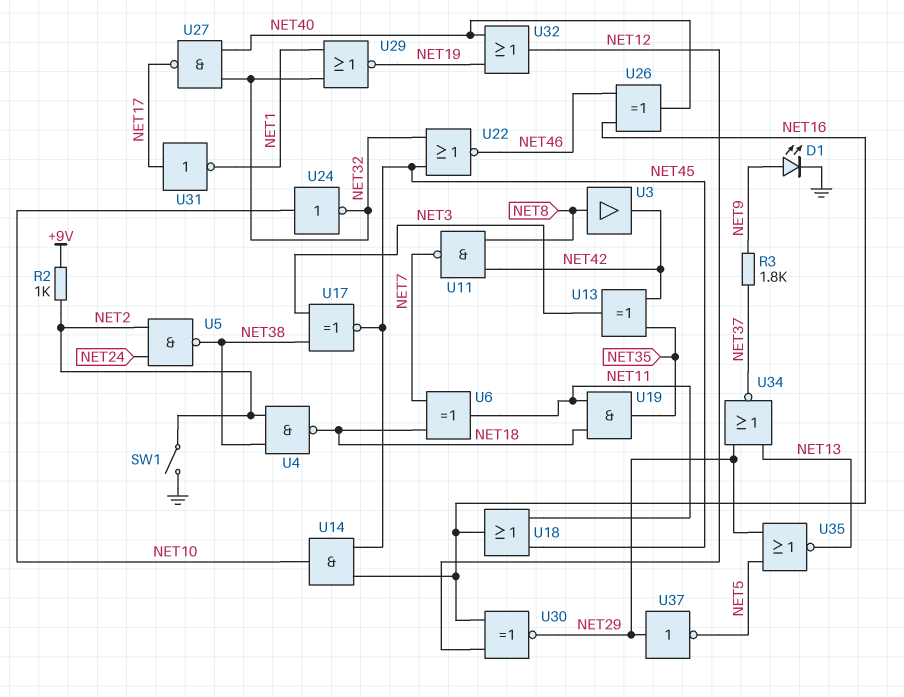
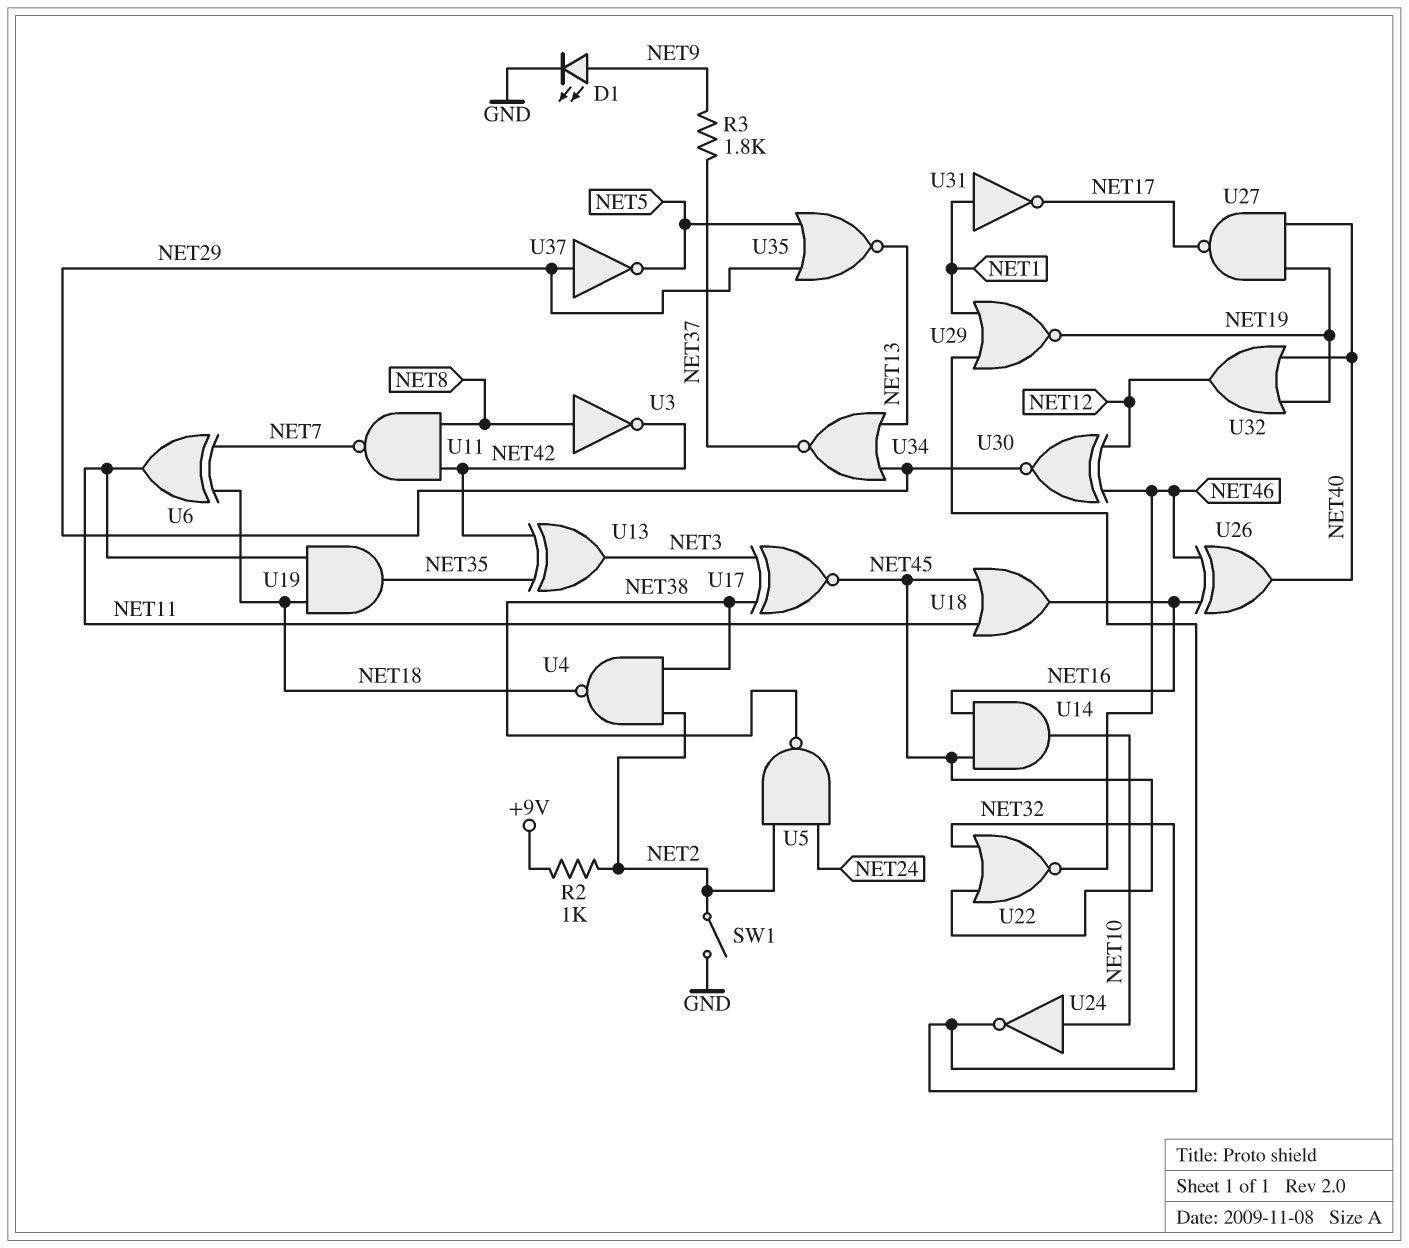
U3: buffer (in NET8, out NET42) -> NOT (in NET8, out NET42)
U27: NAND (in NET32, in NET40, out NET17) -> NAND (in NET19, in NET40, out NET17)
U30: XNOR (in NET12, in NET16, out NET29) -> XNOR (in NET12, in NET46, out NET29)
U31: NOT (in NET17, out NET1) -> NOT (in NET1, out NET17)

